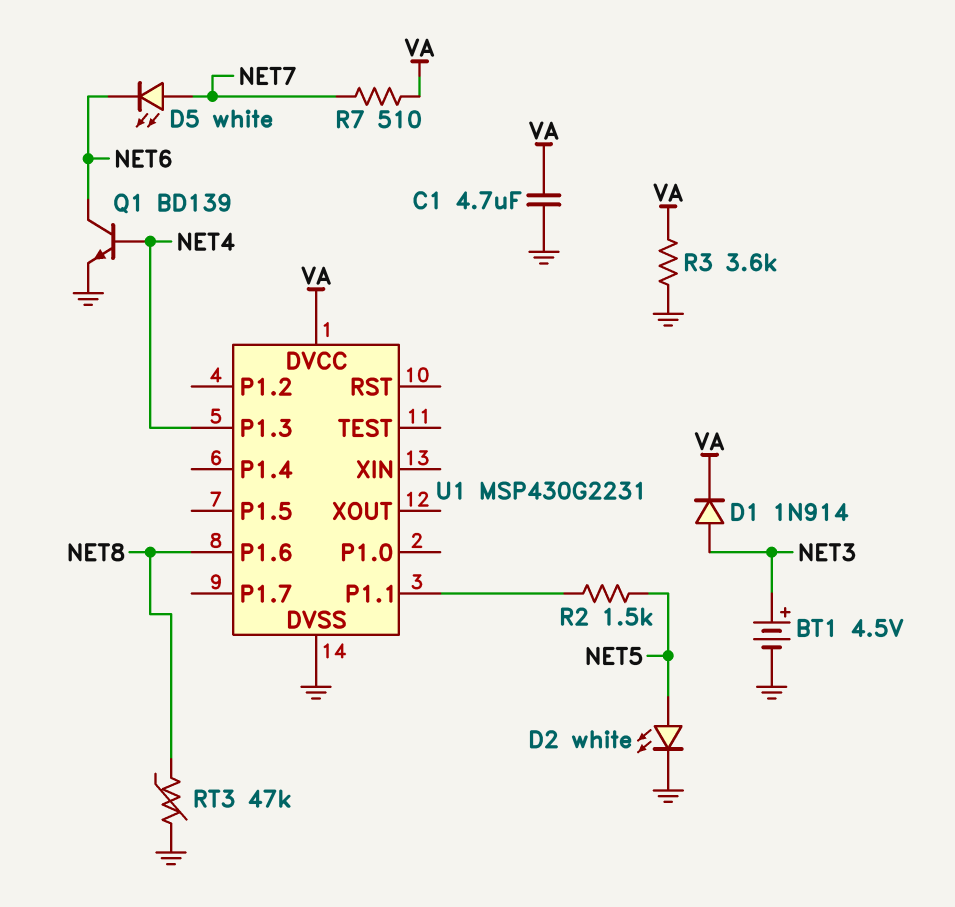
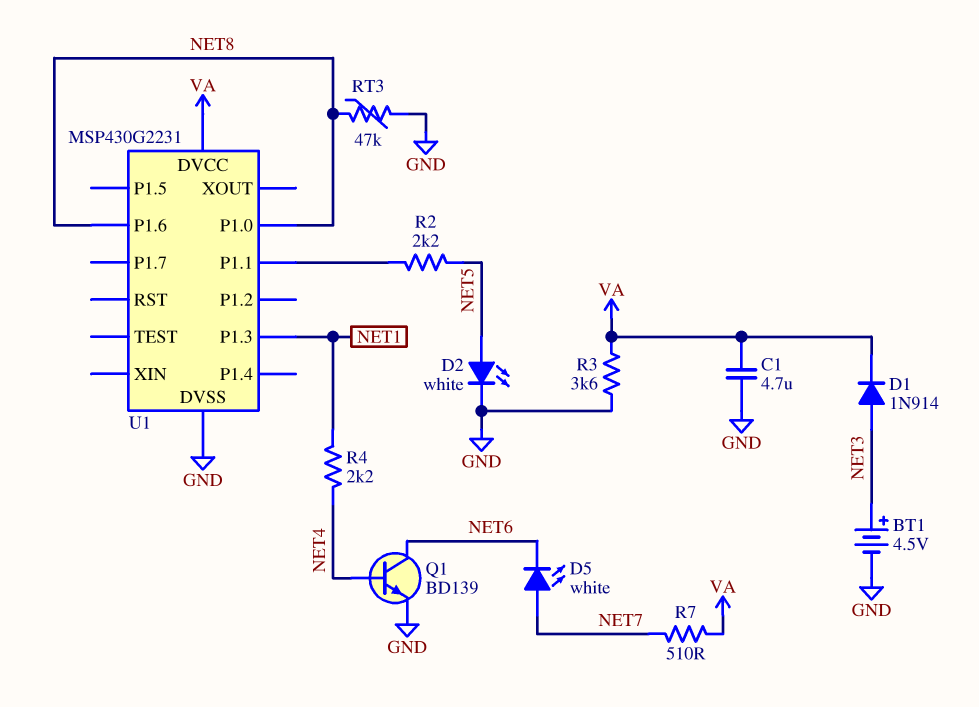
R2: 1.5k (NET5, U1/P1.1) -> 2.2k (NET5, U1/P1.1)
R4: none -> 2.2k (NET1, NET4)
U1 pin P1.0: none -> NET8
U1 pin P1.3: NET4 -> NET1

